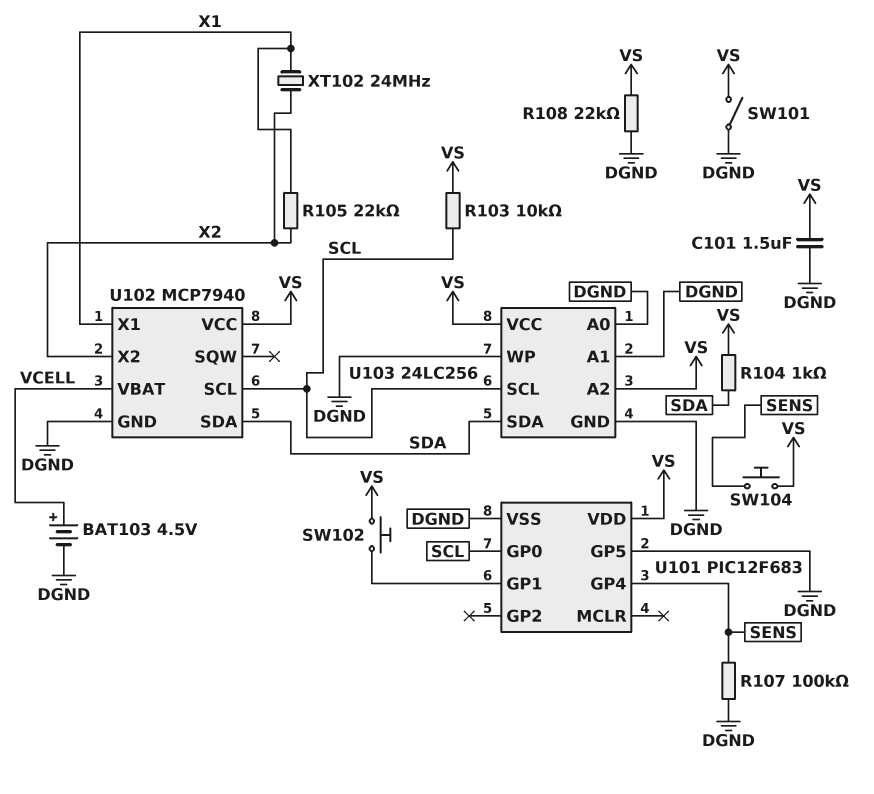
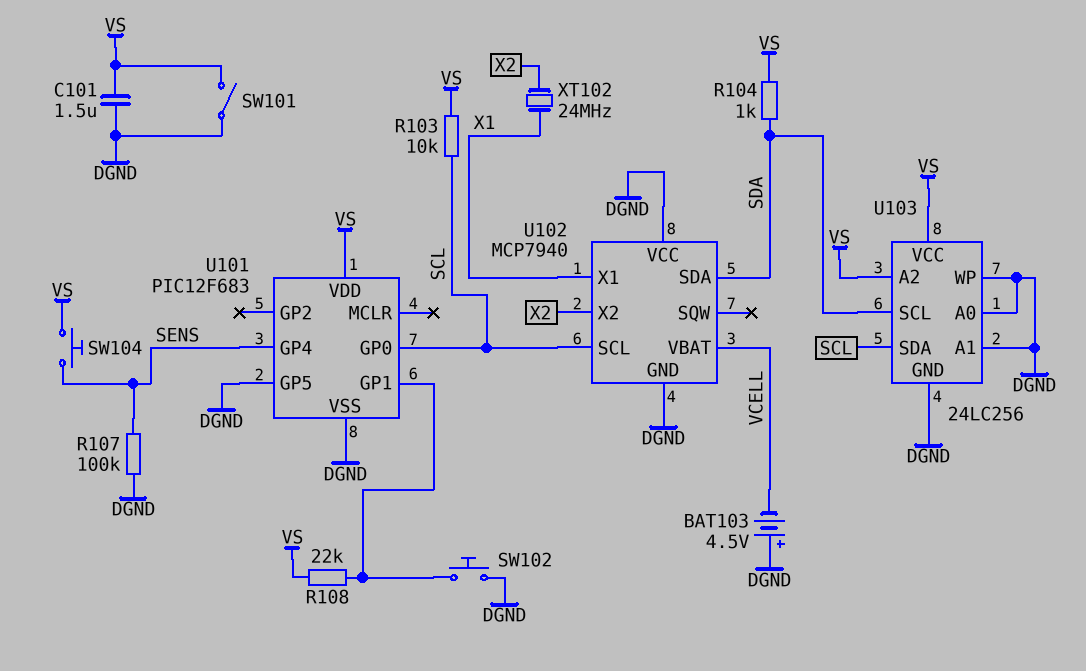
BAT103: 4.5V (plus VCELL, minus DGND) -> 4.5V (plus DGND, minus VCELL)
R105: 22k (X1, X2) -> none
R108: 22k (DGND, VS) -> 22k (U101/GP1, VS)
SW102: button (U101/GP1, VS) -> button (DGND, U101/GP1)
U102 pin VCC: VS -> DGND
U103 pin SCL: SCL -> SDA
U103 pin SDA: SDA -> SCL

